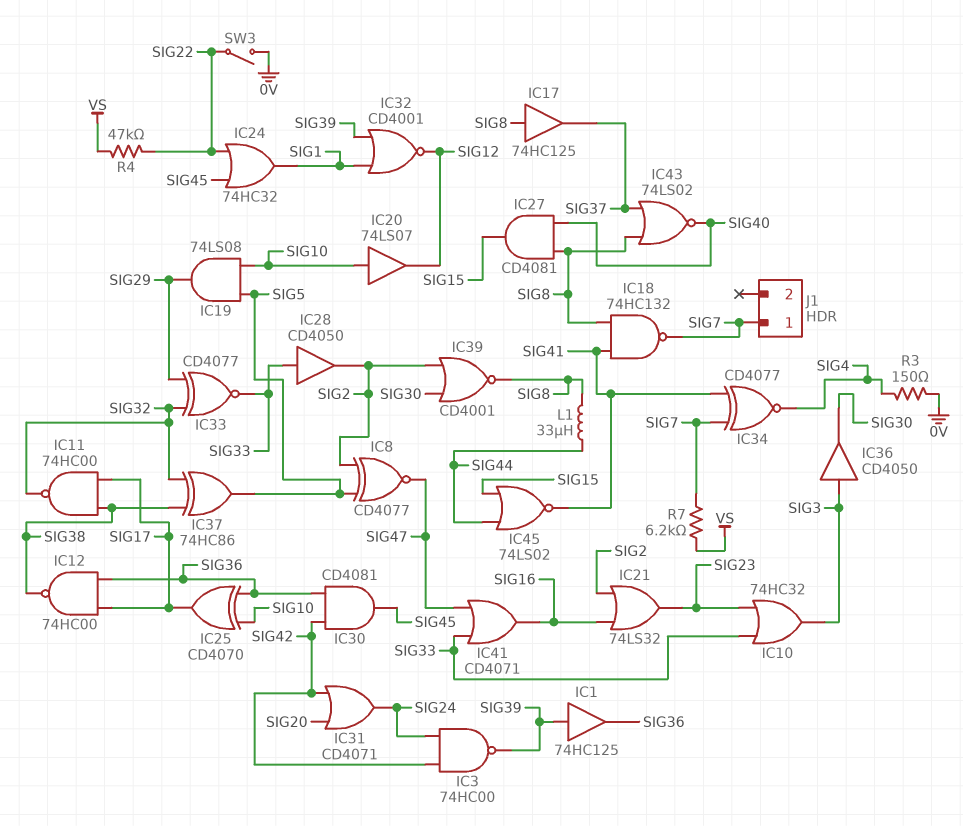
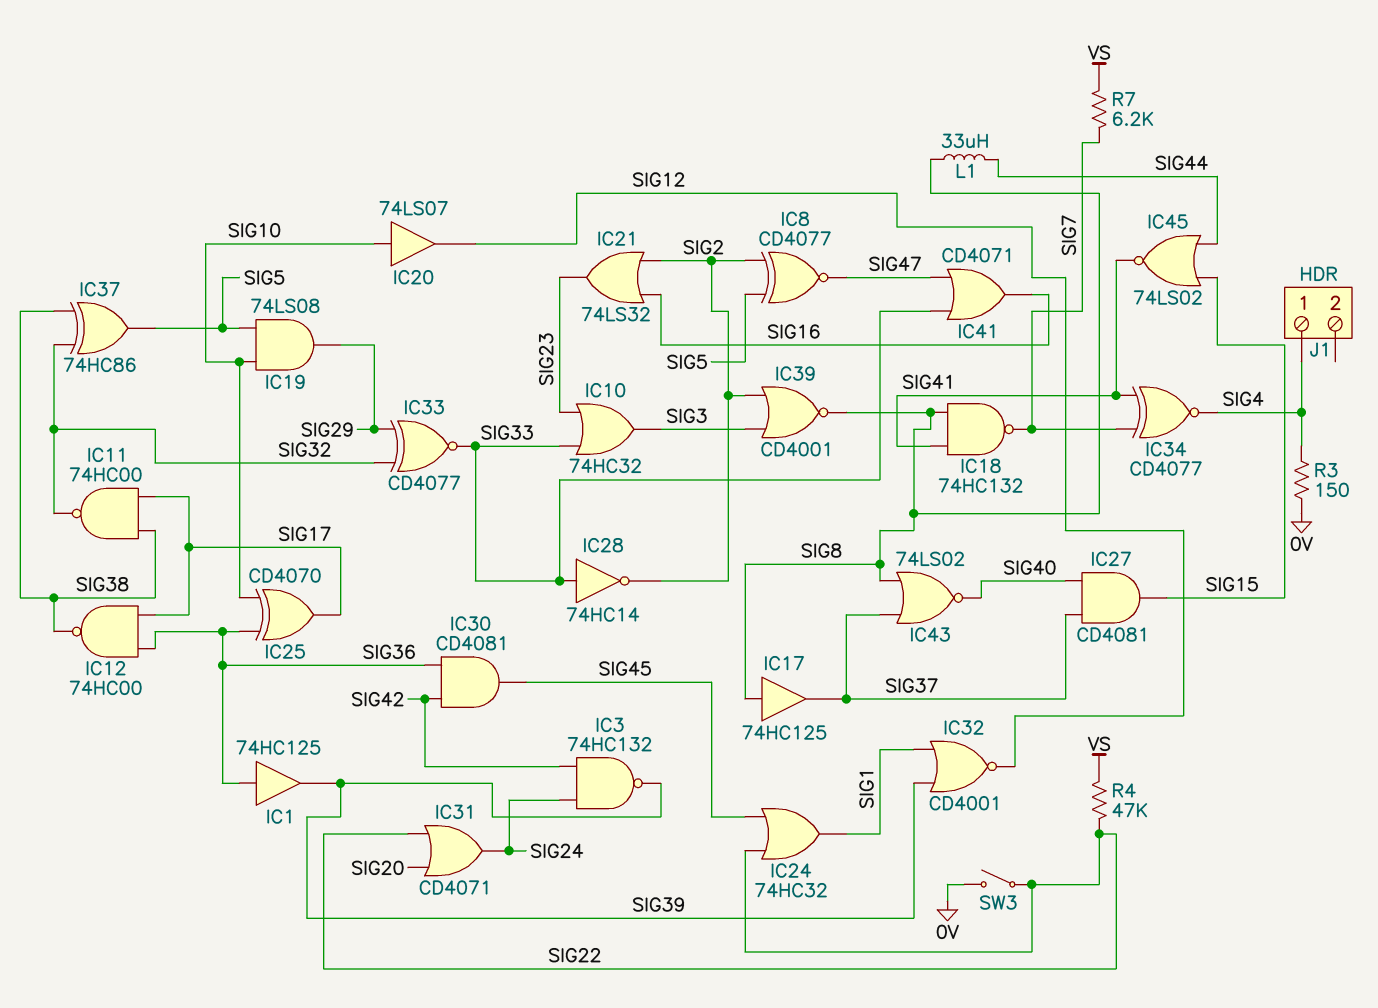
IC1: buffer 74HC125 (in SIG39, out SIG36) -> buffer 74HC125 (in SIG36, out SIG39)
IC3: NAND 74HC00 (in SIG24, in SIG42, out SIG39) -> NAND 74HC132 (in SIG24, in SIG42, out SIG39)
IC27: AND CD4081 (in SIG8, in SIG40, out SIG15) -> AND CD4081 (in SIG37, in SIG40, out SIG15)
IC28: buffer CD4050 (in SIG33, out SIG2) -> NOT 74HC14 (in SIG33, out SIG2)
IC31: OR CD4071 (in SIG20, in SIG42, out SIG24) -> OR CD4071 (in SIG20, in SIG22, out SIG24)
IC36: buffer CD4050 (in SIG3, out SIG30) -> none
IC39: NOR CD4001 (in SIG2, in SIG30, out SIG8) -> NOR CD4001 (in SIG2, in SIG3, out SIG8)
J1 pin 1: SIG7 -> SIG4

